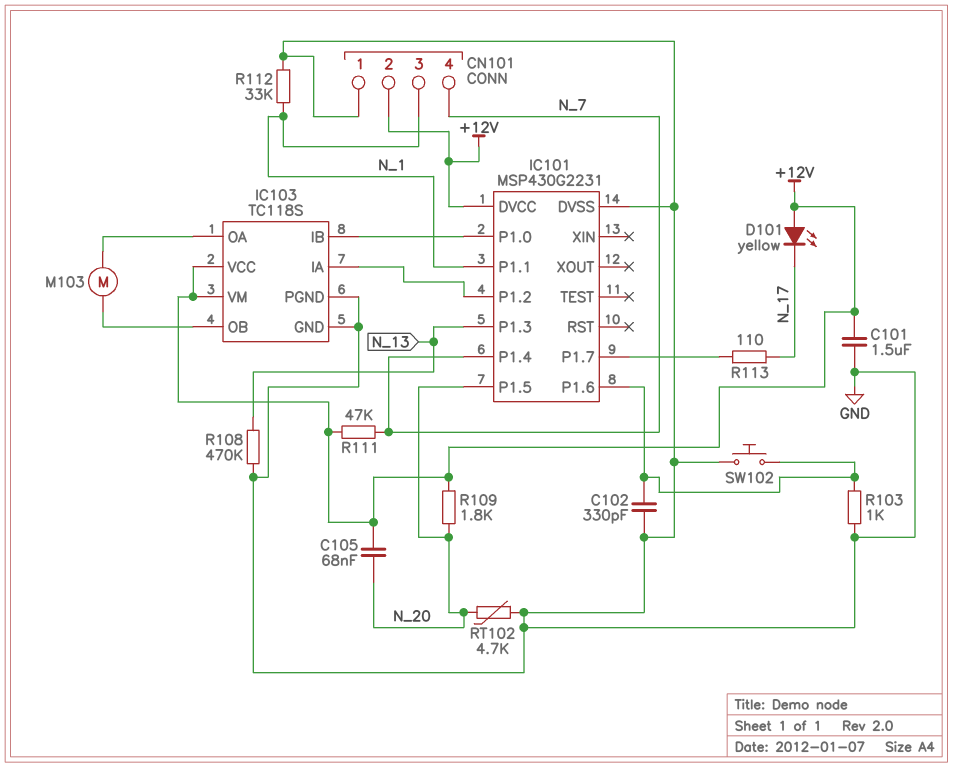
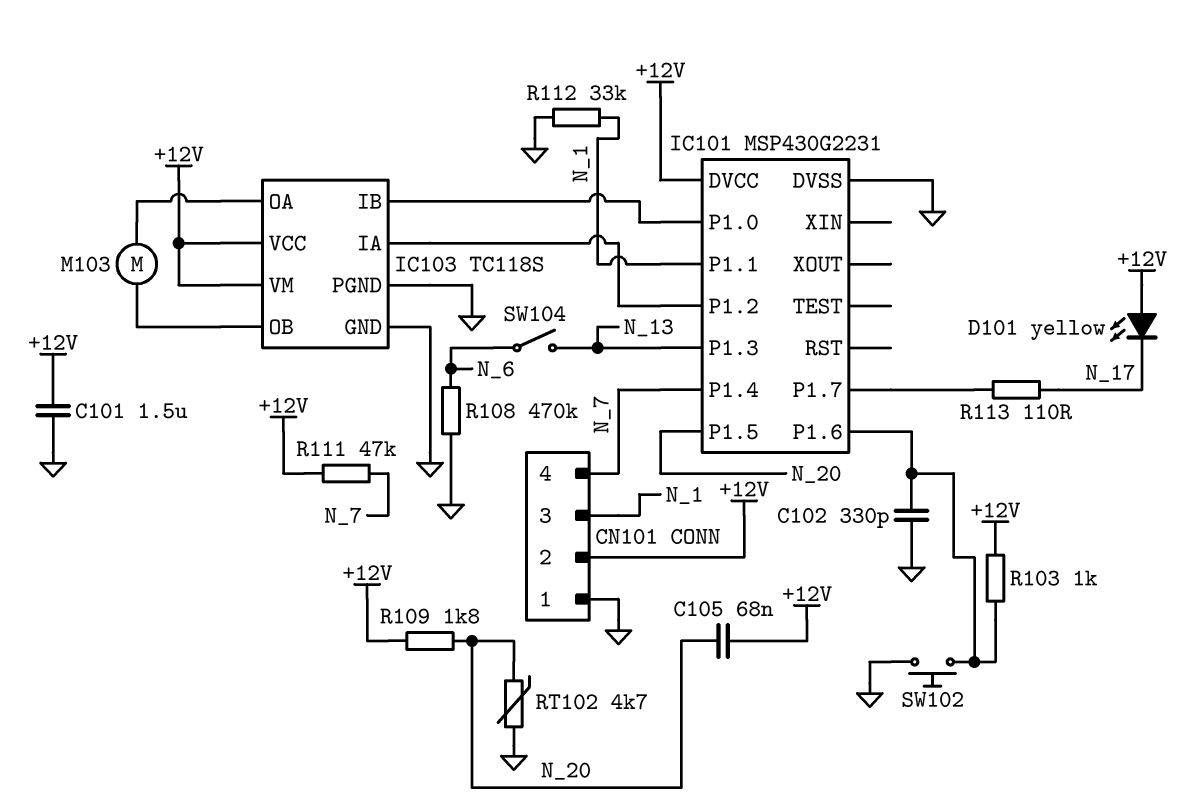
R103: 1k (GND, IC101/P1.6) -> 1k (+12V, IC101/P1.6)
R108: 470k (GND, N_13) -> 470k (GND, N_6)
SW104: none -> switch (N_6, N_13)

